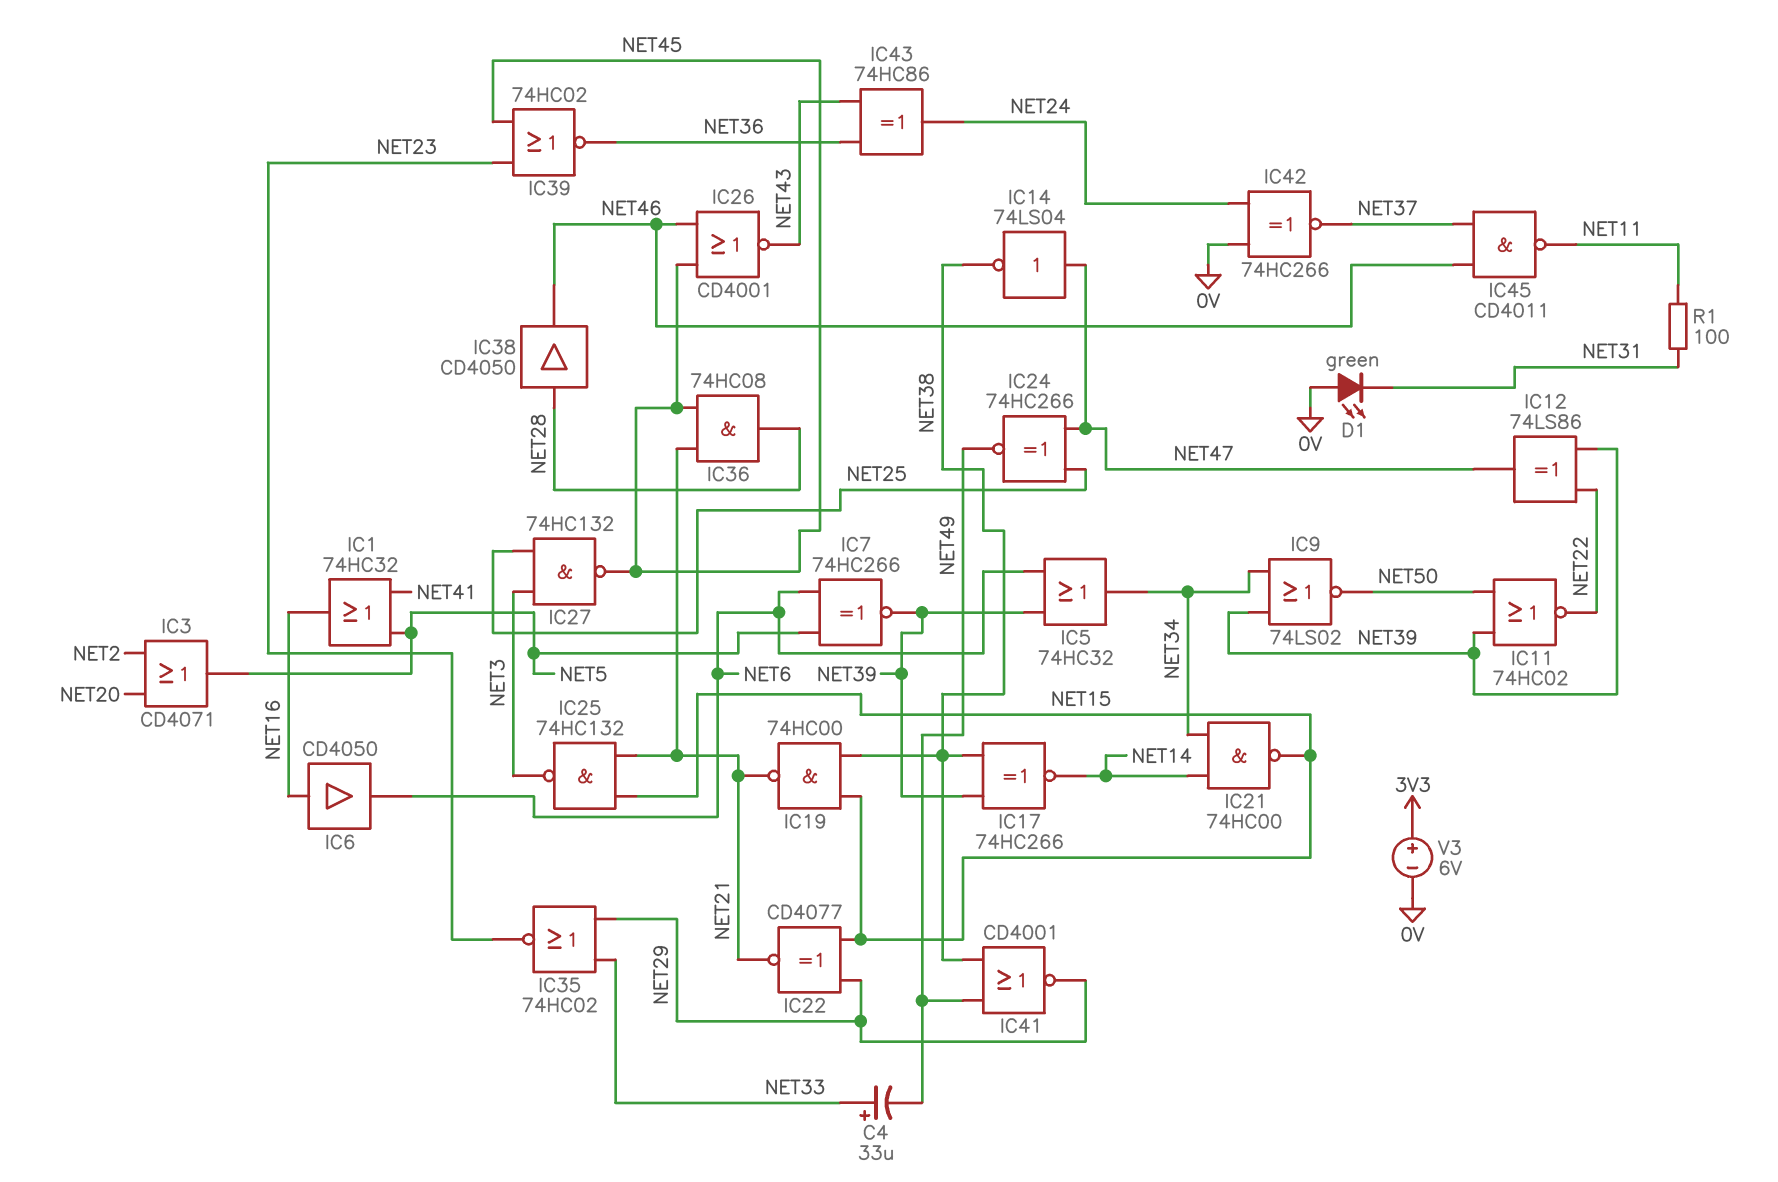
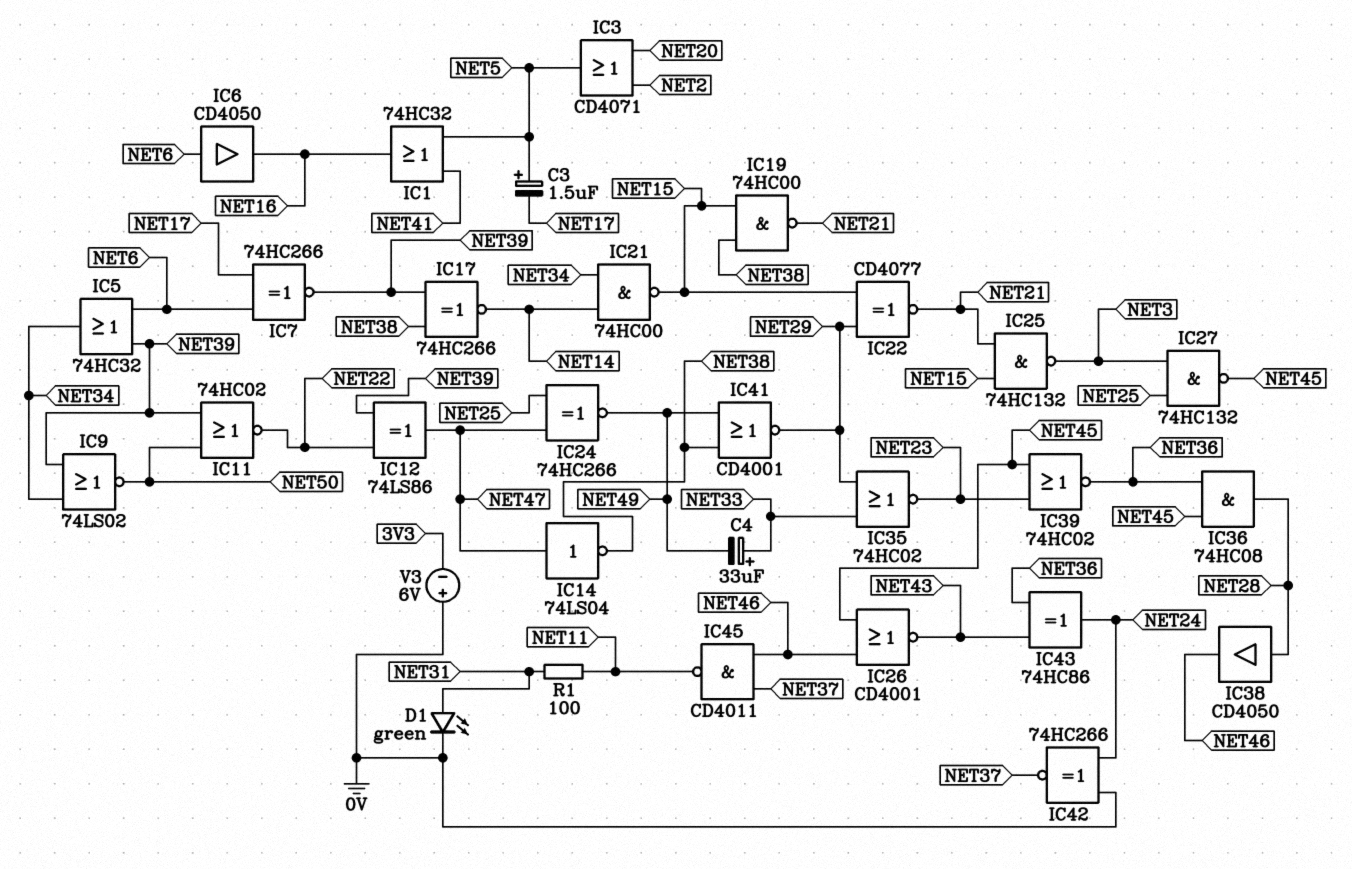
C3: none -> 1.5uF (plus NET5, minus NET17)
D1: LED green (A 0V, K NET31) -> LED green (A NET31, K 0V)
IC6: buffer CD4050 (in NET16, out NET6) -> buffer CD4050 (in NET6, out NET16)
IC7: XNOR 74HC266 (in NET5, in NET6, out NET39) -> XNOR 74HC266 (in NET6, in NET17, out NET39)
IC36: AND 74HC08 (in NET21, in NET45, out NET28) -> AND 74HC08 (in NET36, in NET45, out NET28)
V3: 6V (plus 3V3, minus 0V) -> 6V (plus 0V, minus 3V3)

